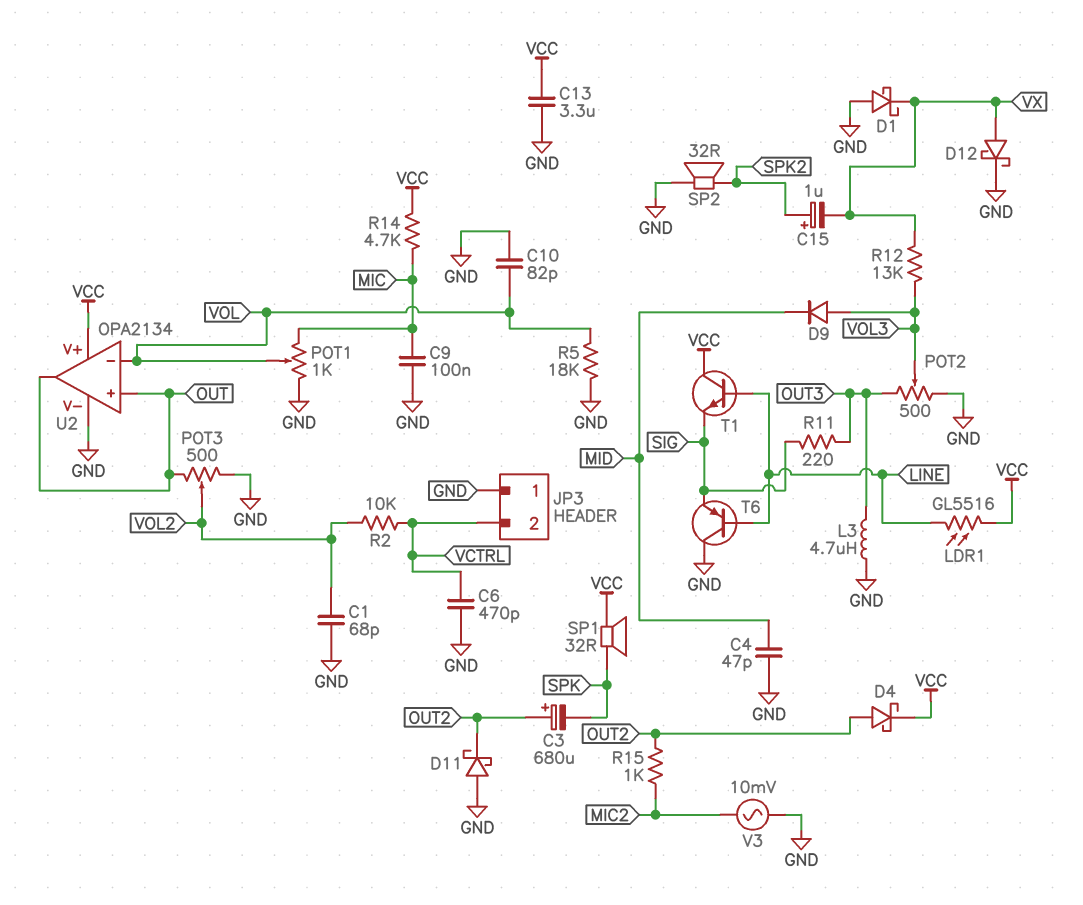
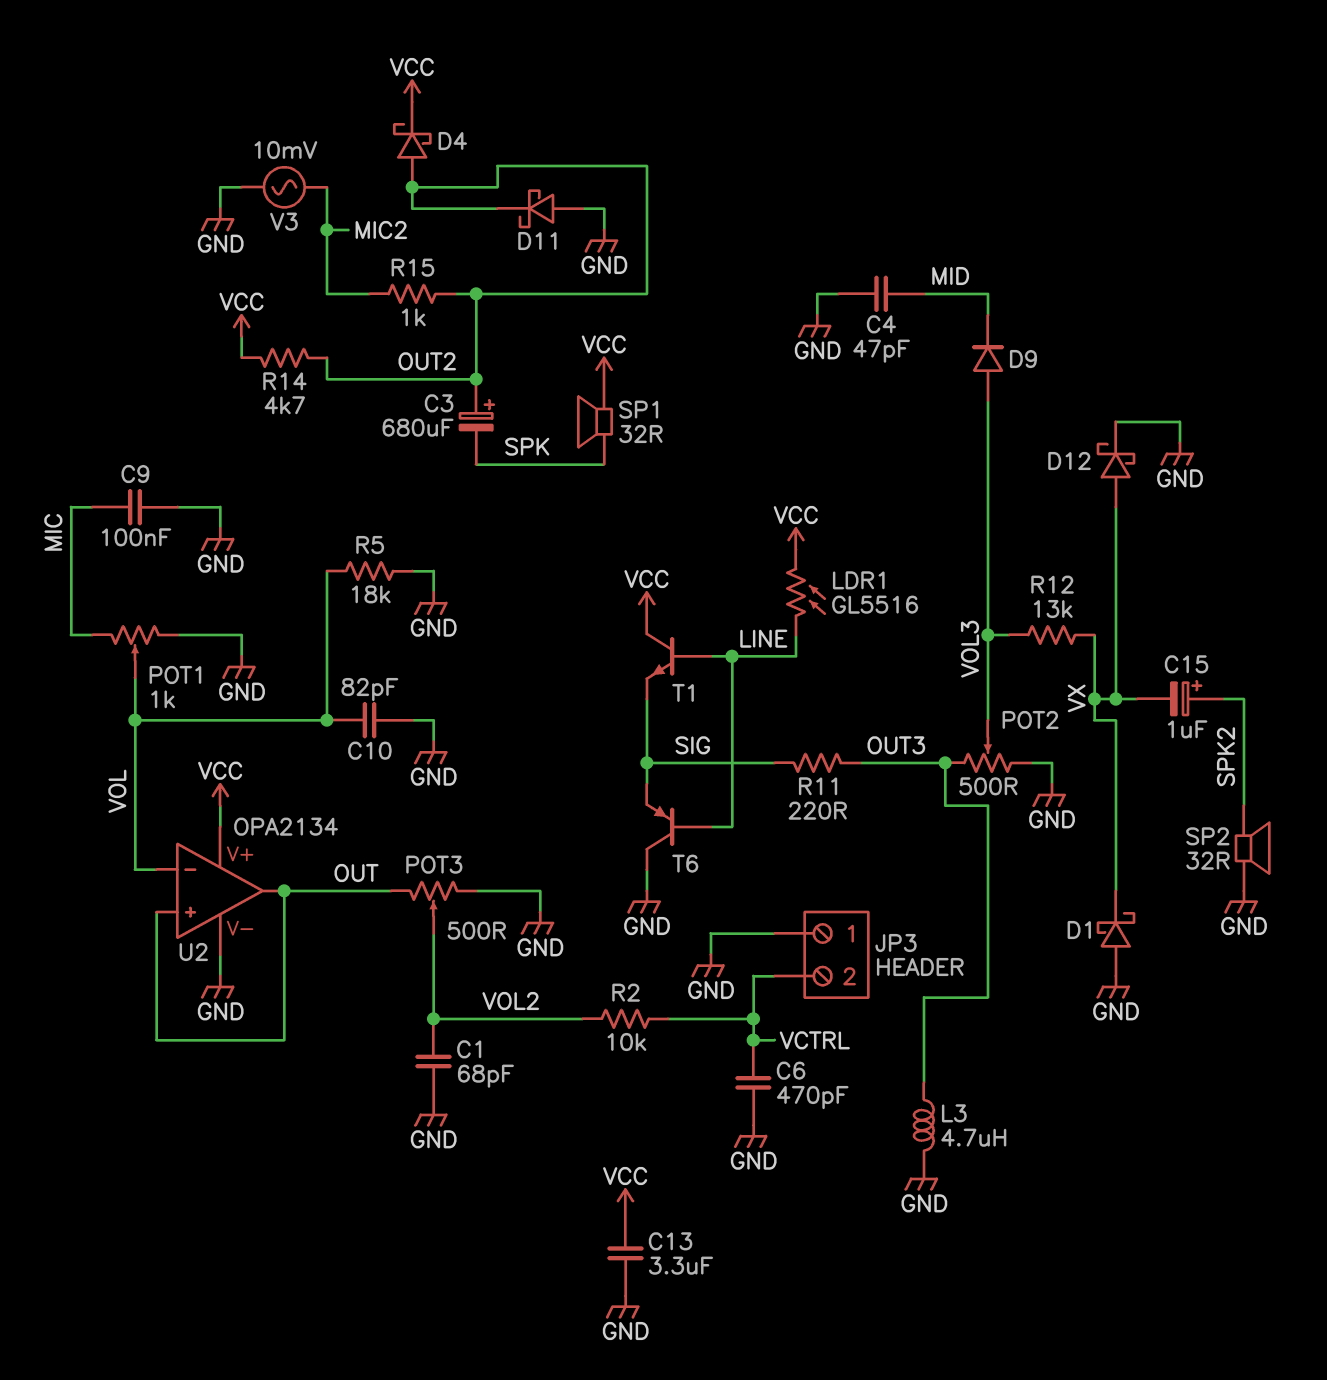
R14: 4.7k (MIC, VCC) -> 4.7k (OUT2, VCC)

